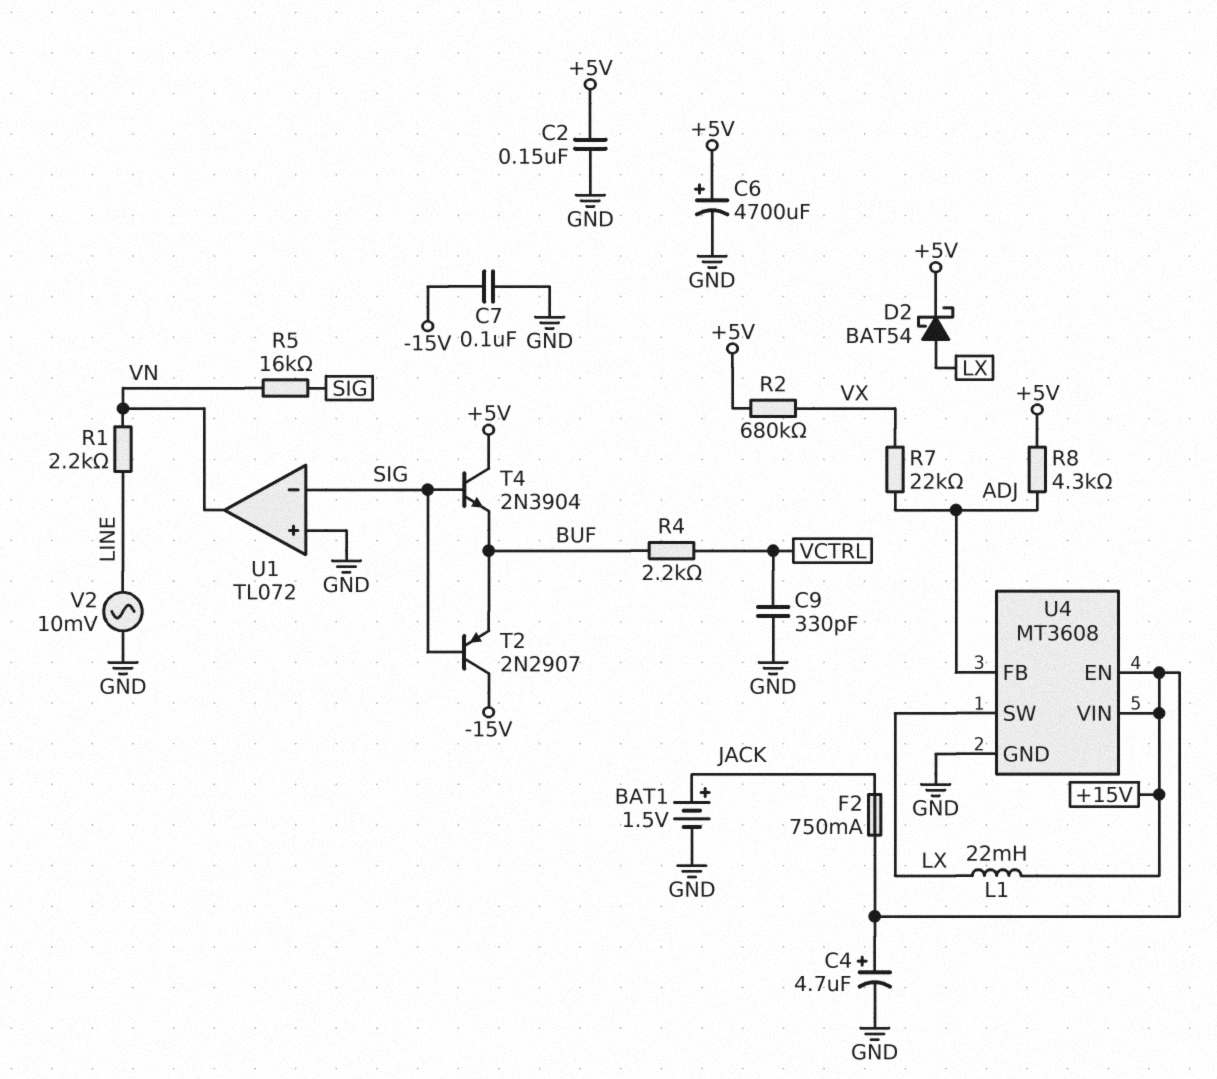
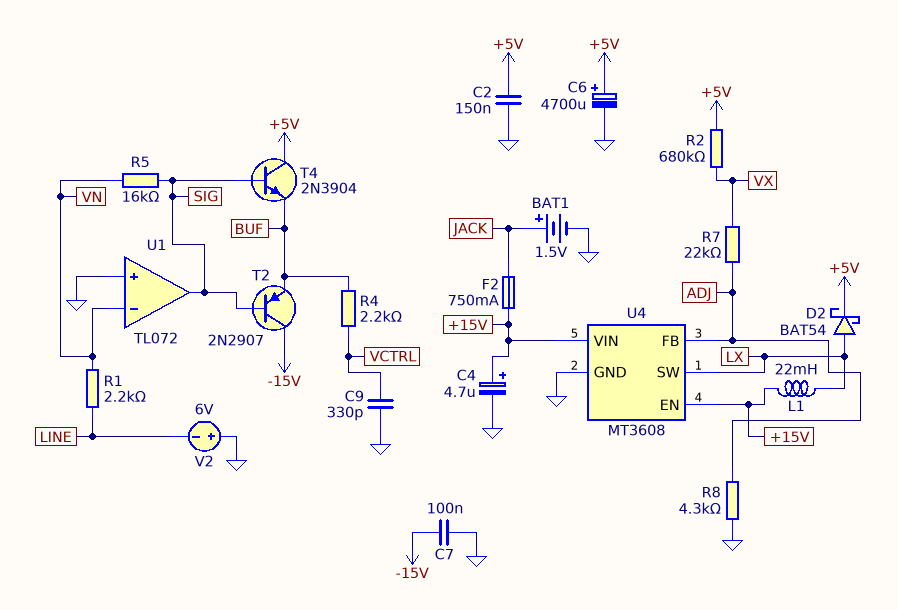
R8: 4.3k (+5V, ADJ) -> 4.3k (ADJ, GND)
U1 pin in-: SIG -> VN
U1 pin out: VN -> SIG
V2: AC 10mV (GND, LINE) -> 6V (plus GND, minus LINE)

